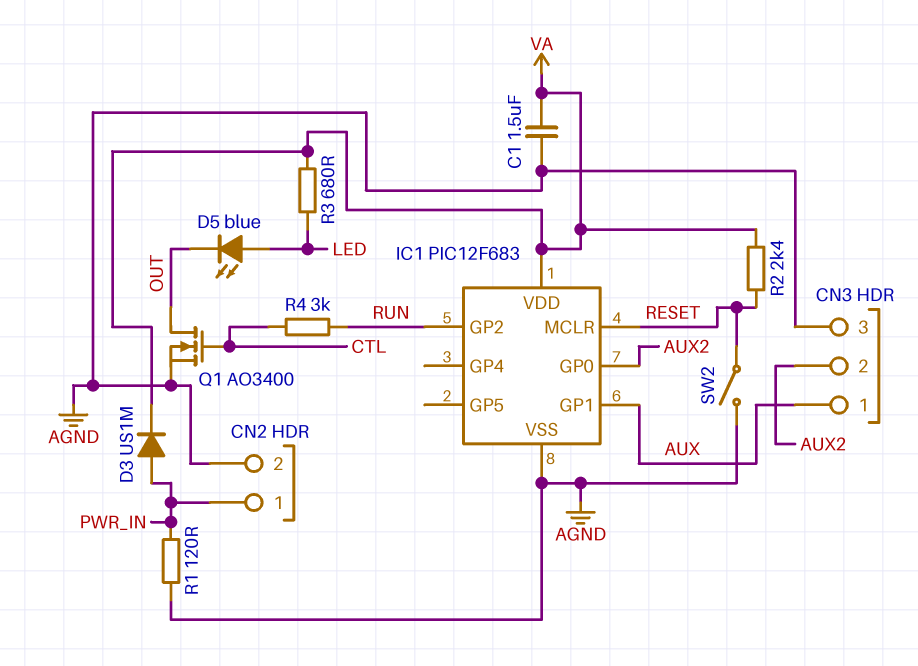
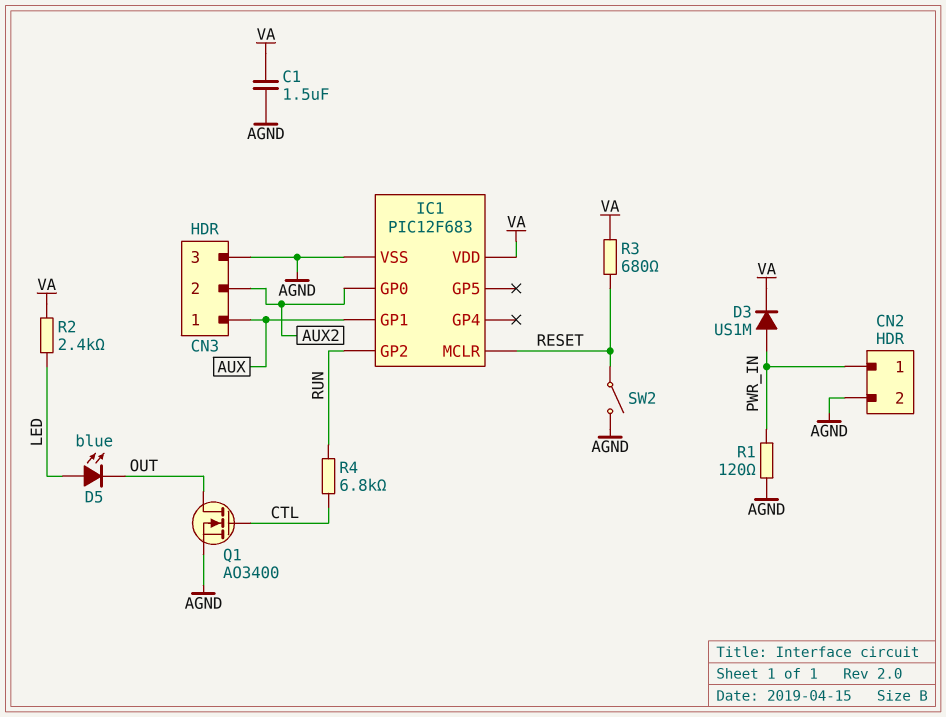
R2: 2.4k (RESET, VA) -> 2.4k (LED, VA)
R3: 680 (LED, VA) -> 680 (RESET, VA)
R4: 3k (CTL, RUN) -> 6.8k (CTL, RUN)

